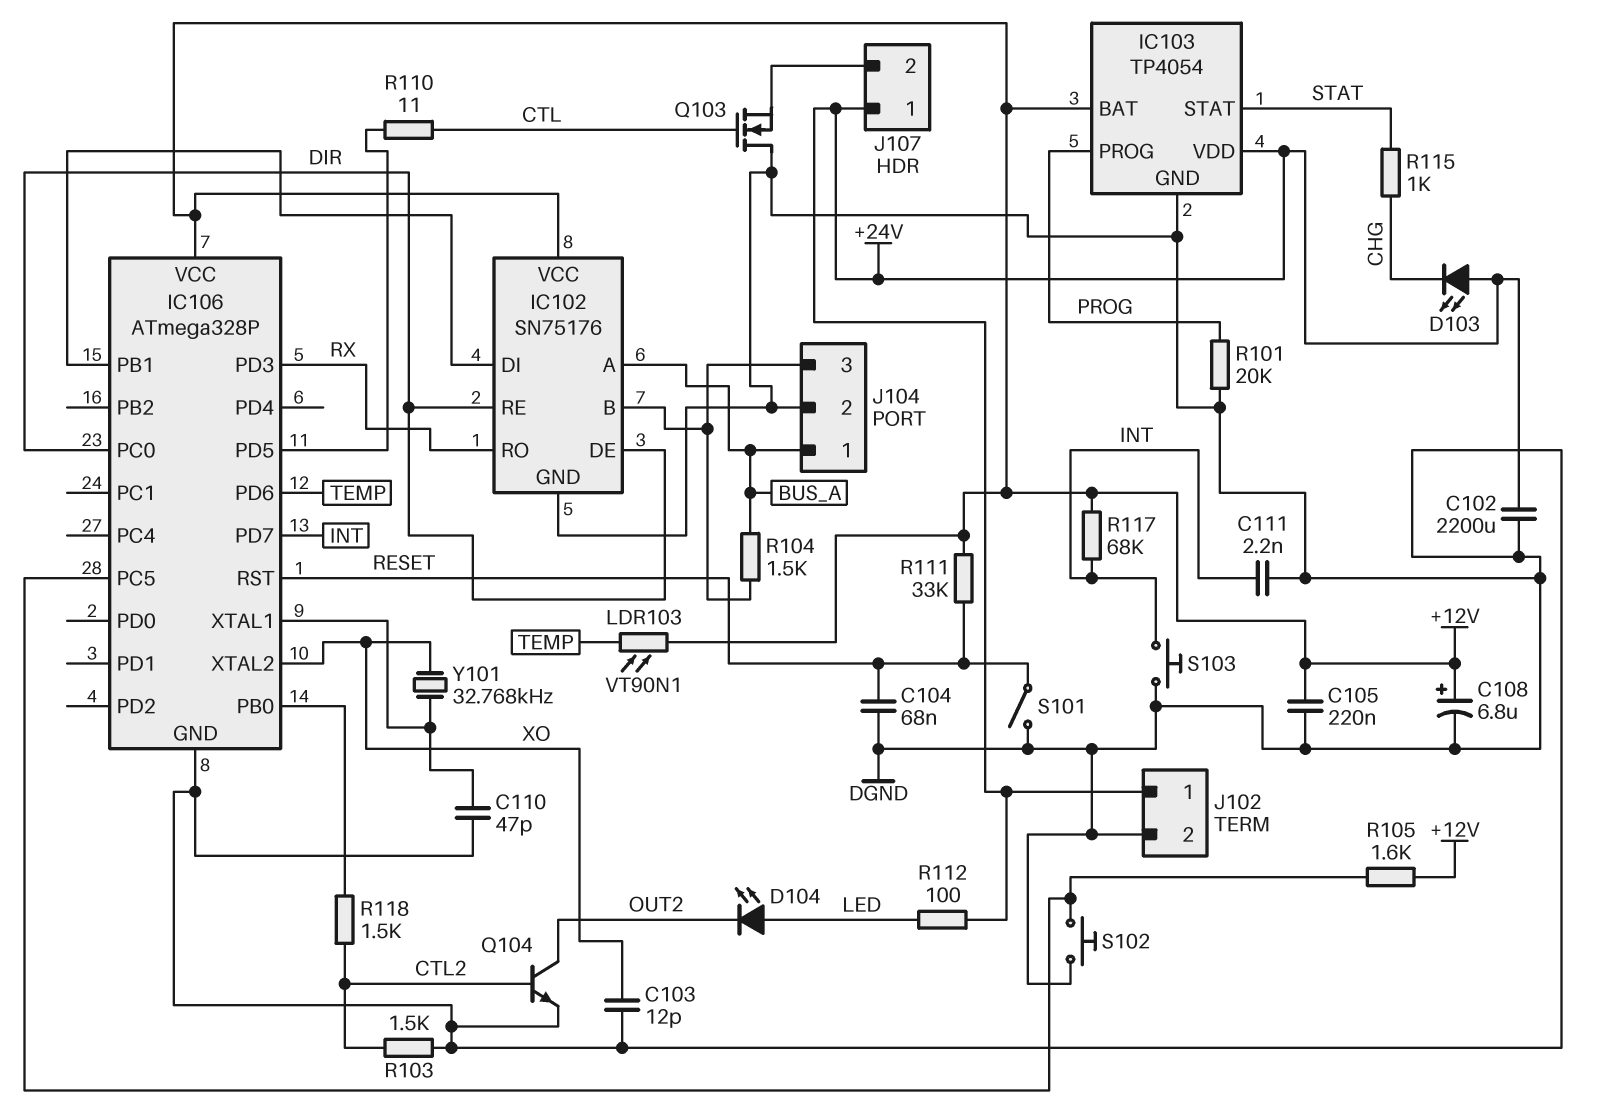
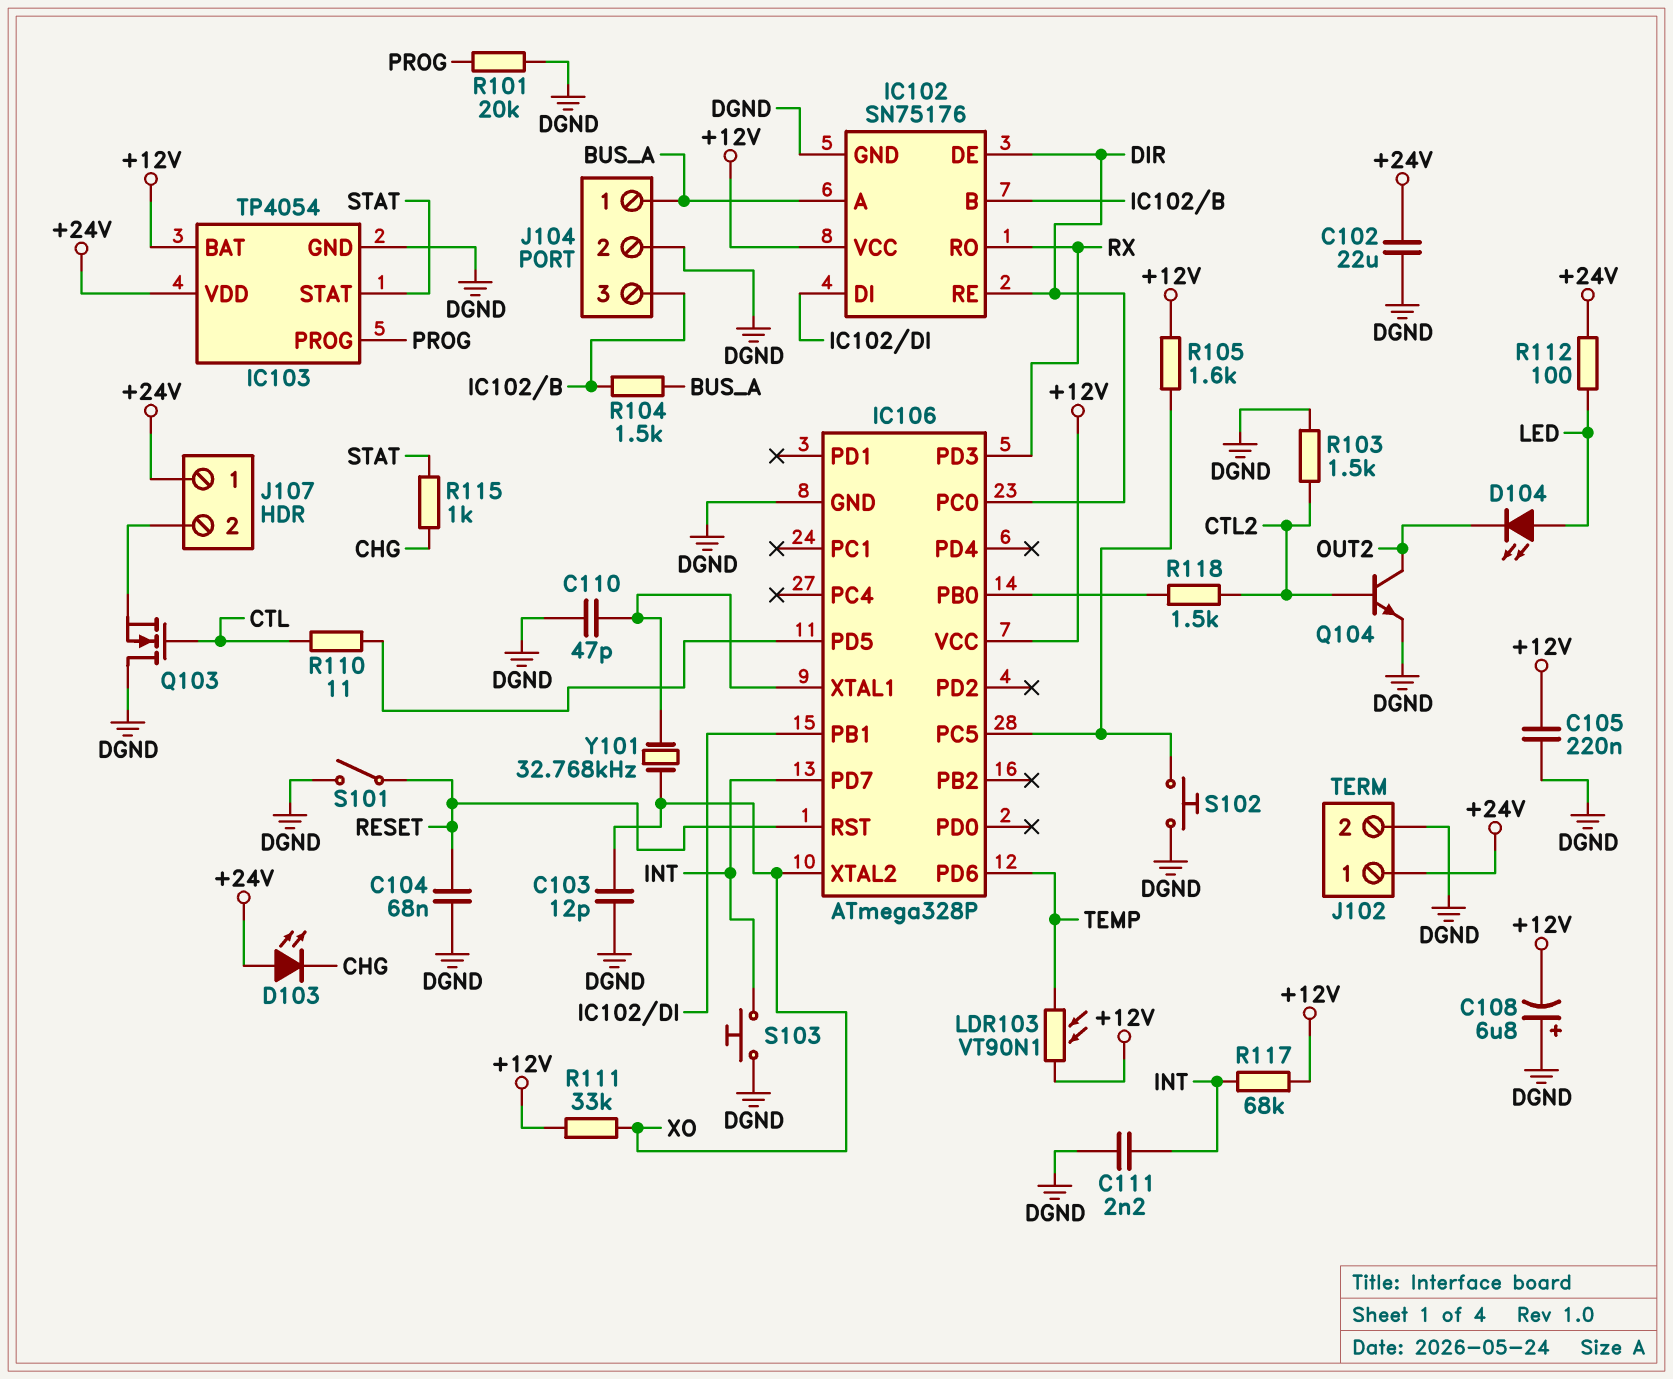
C102: 2200uF (+24V, DGND) -> 22uF (+24V, DGND)
C108: 6.8uF (plus +12V, minus DGND) -> 6.8uF (plus DGND, minus +12V)
R111: 33k (+12V, RESET) -> 33k (+12V, XO)

